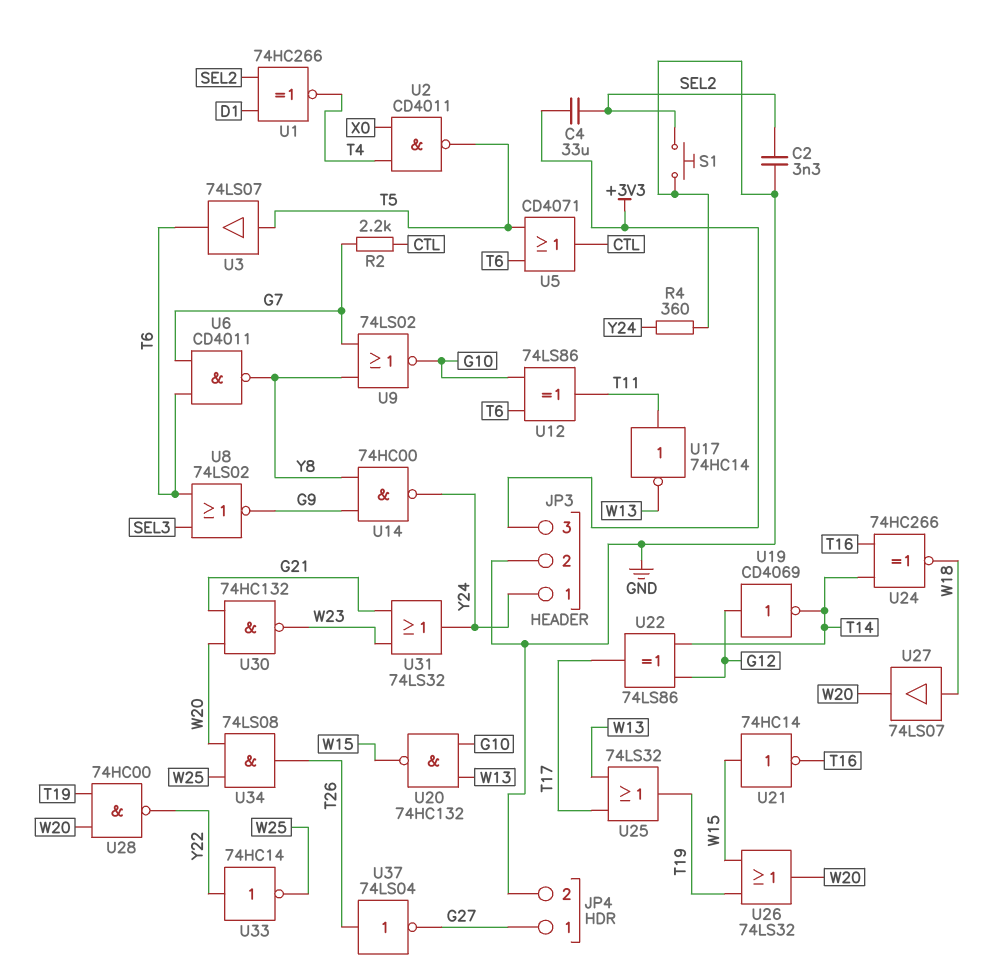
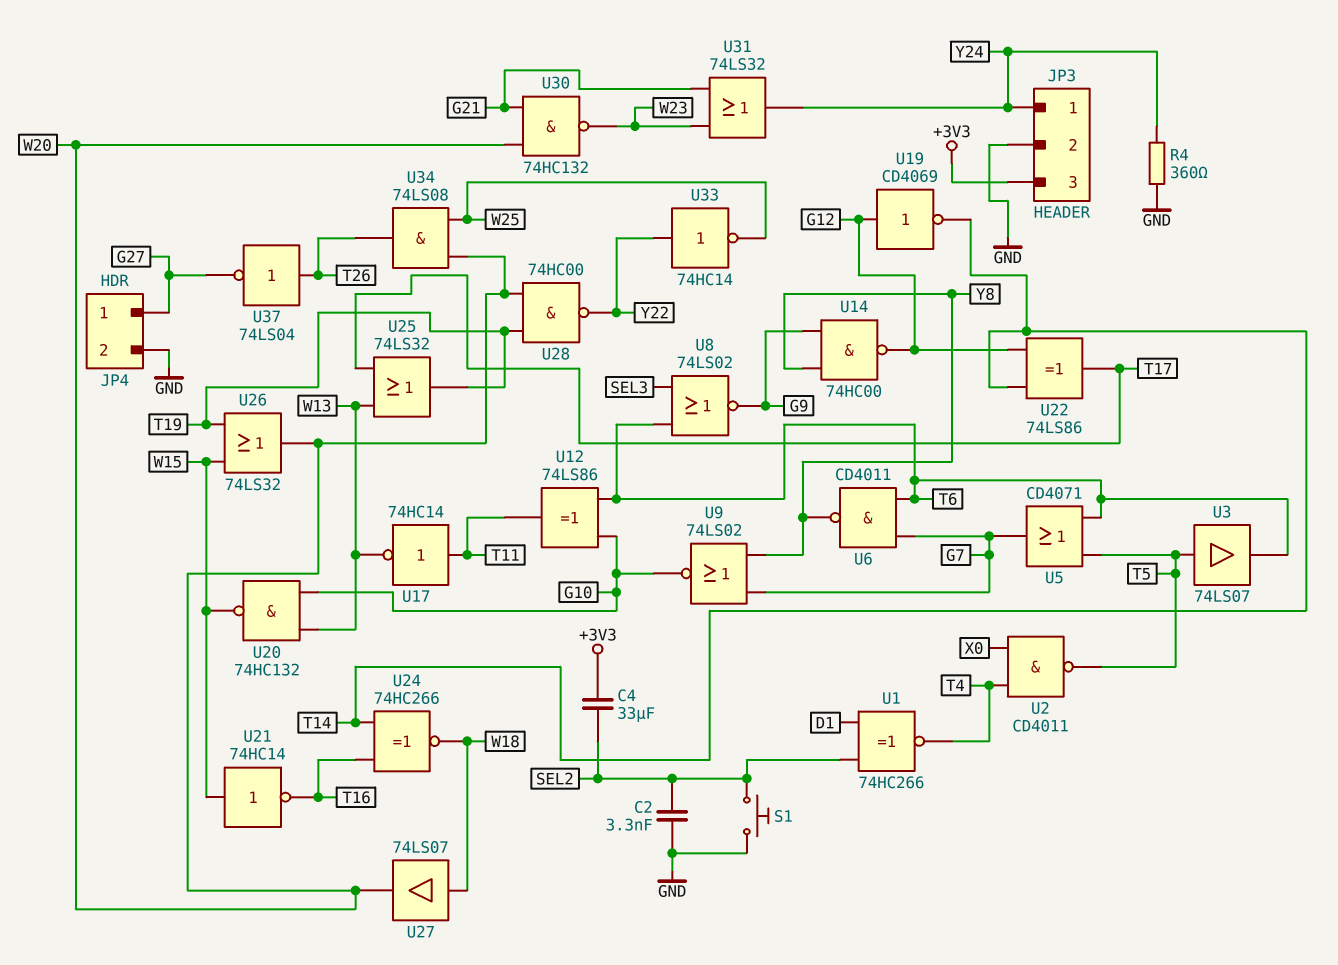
R2: 2.2k (CTL, G7) -> none
U5: OR CD4071 (in T5, in T6, out CTL) -> OR CD4071 (in T5, in T6, out G7)
U14: NAND 74HC00 (in G9, in Y8, out Y24) -> NAND 74HC00 (in G9, in Y8, out G12)

